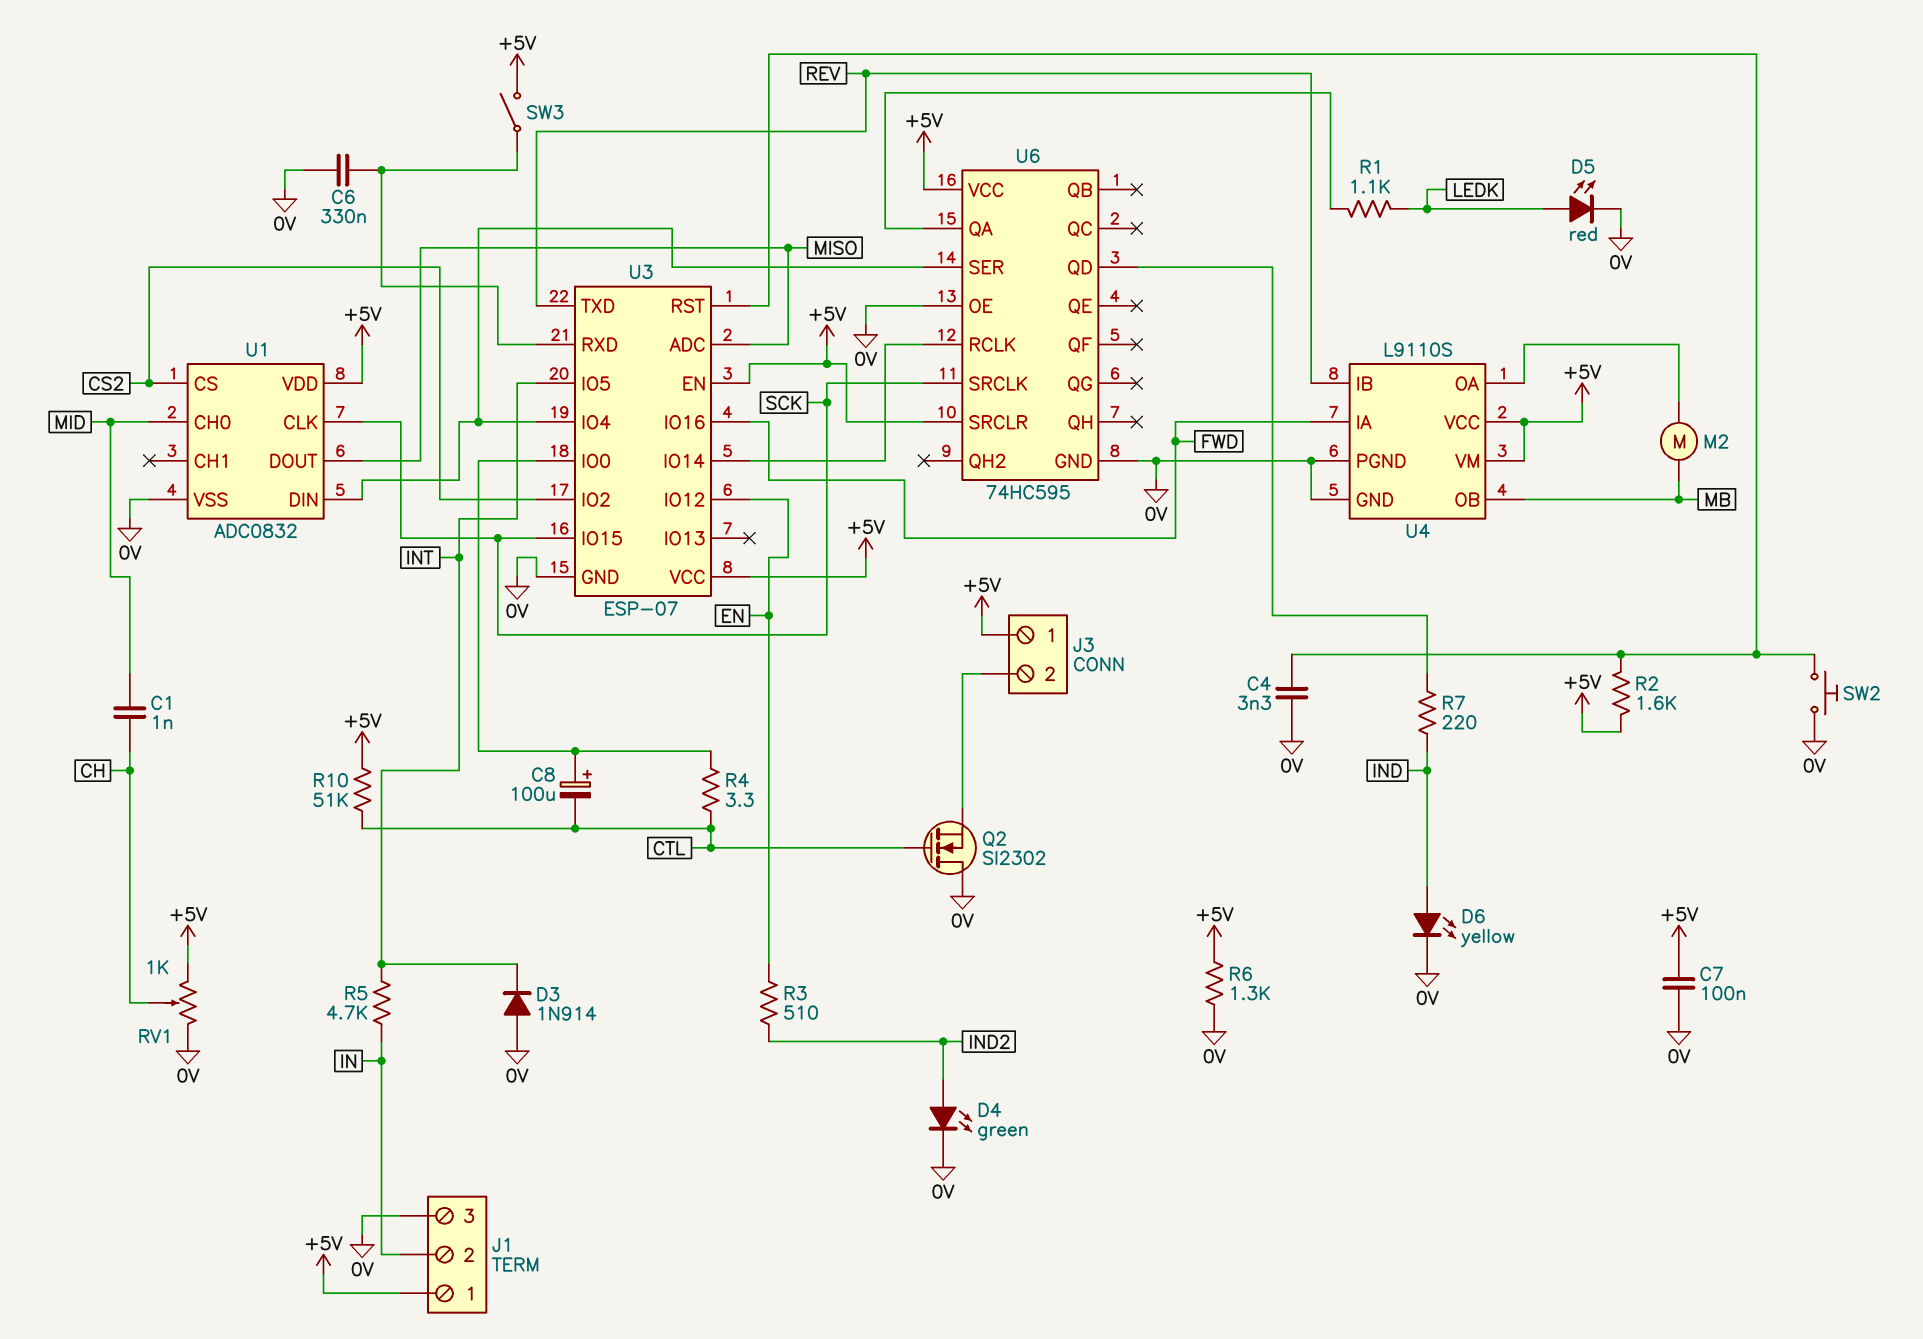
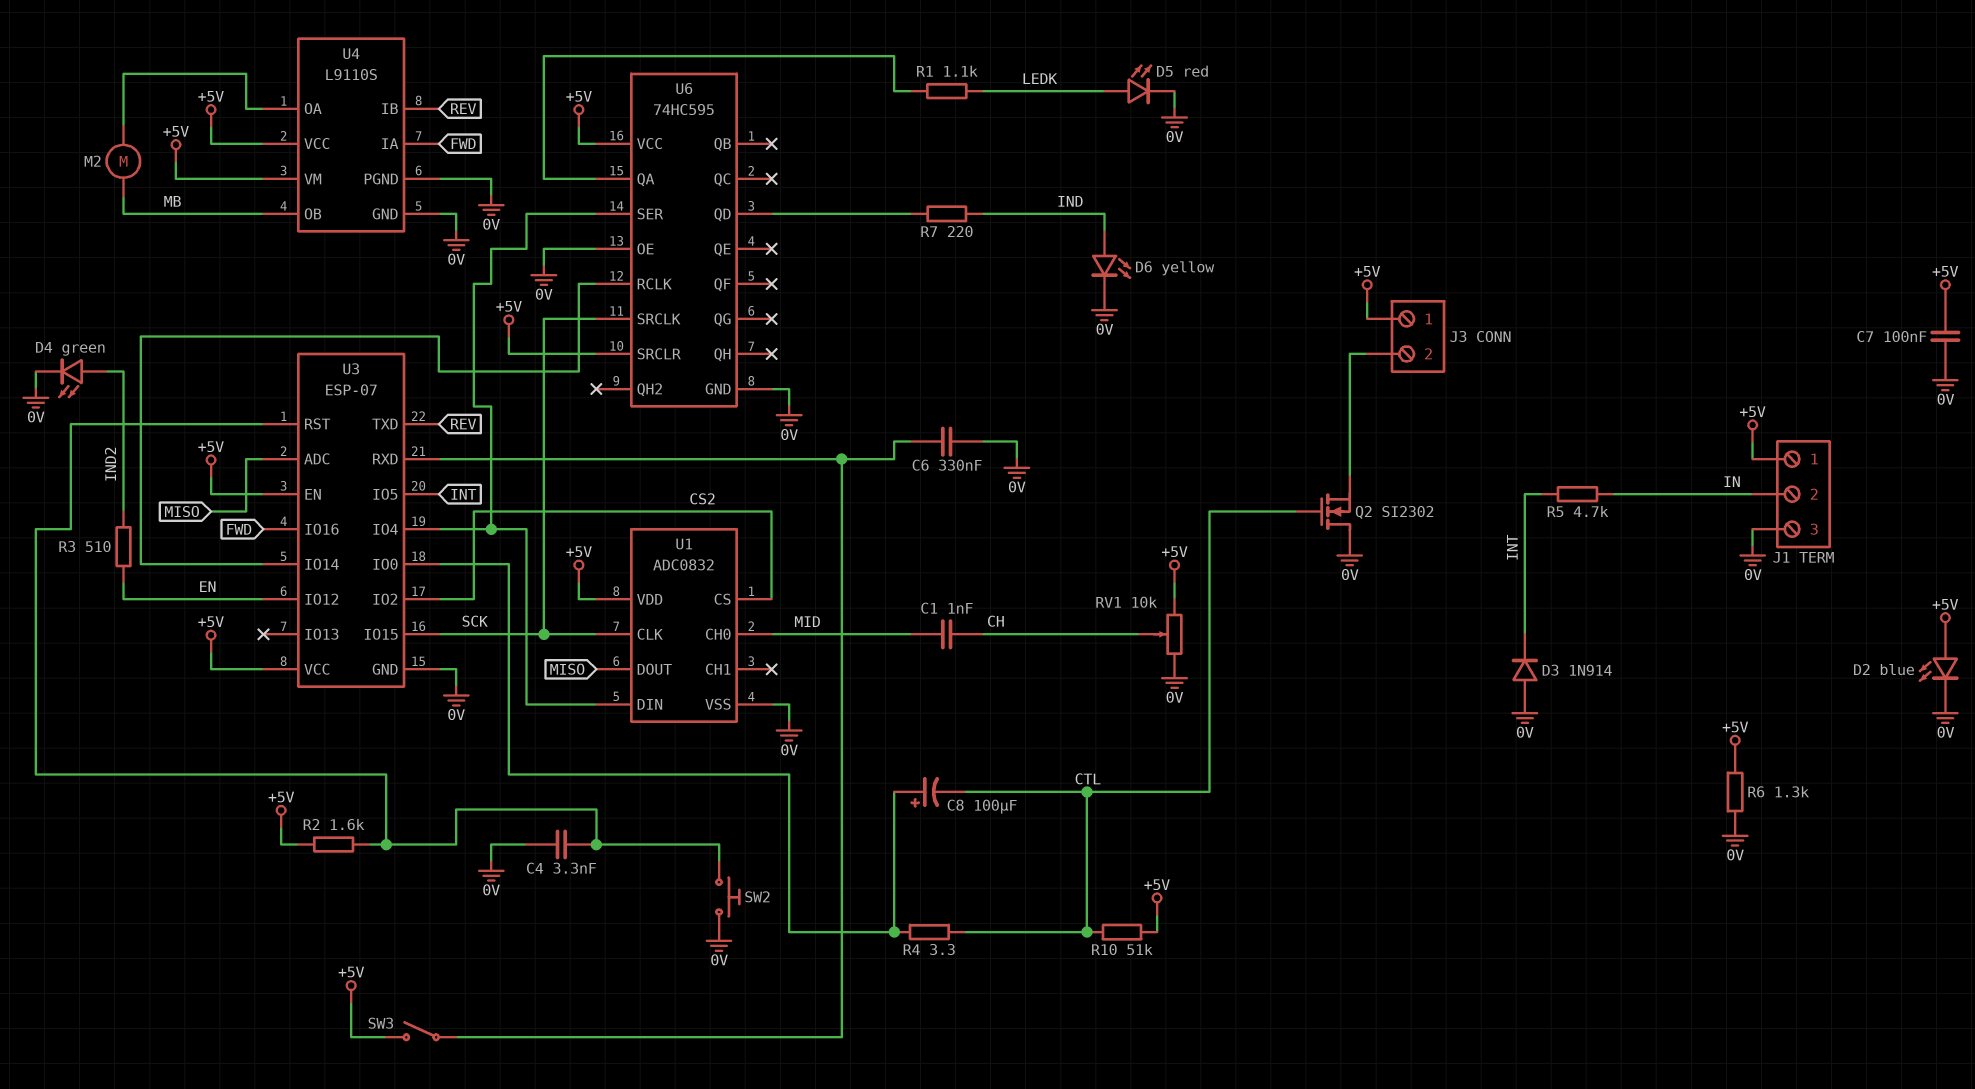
D2: none -> LED blue (A +5V, K 0V)
RV1: 1k (+5V, 0V, wiper CH) -> 10k (+5V, 0V, wiper CH)

